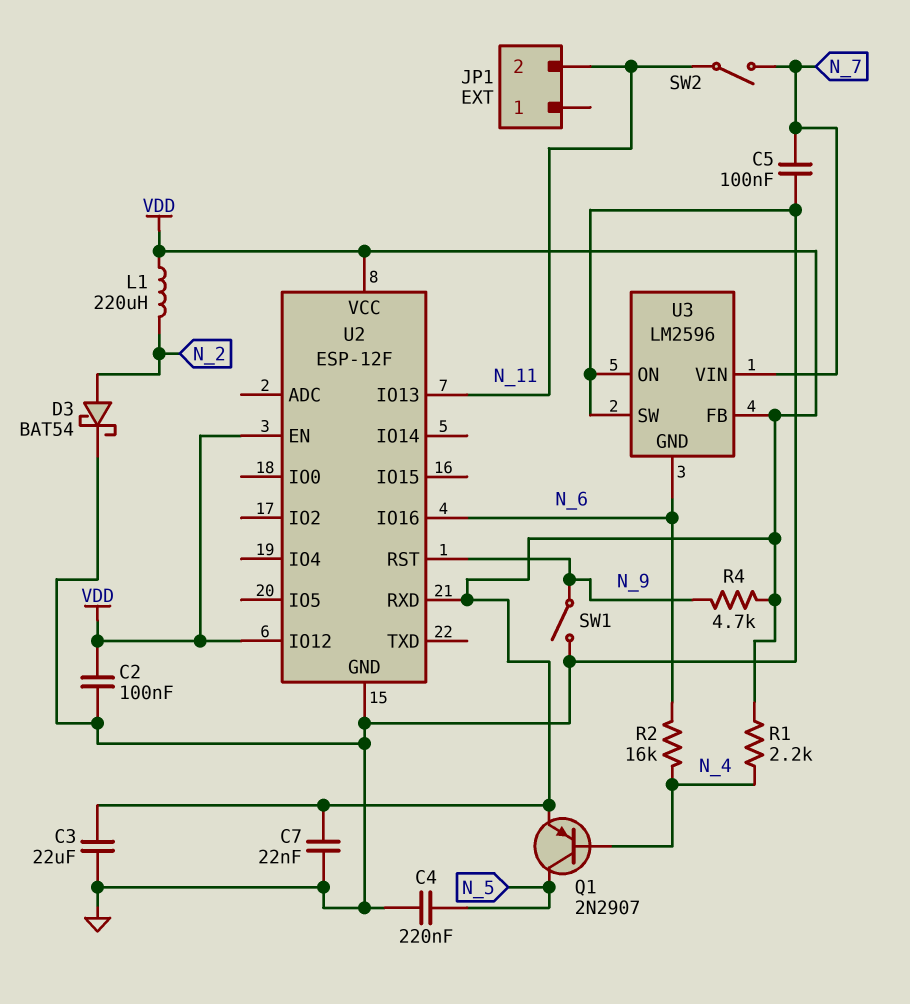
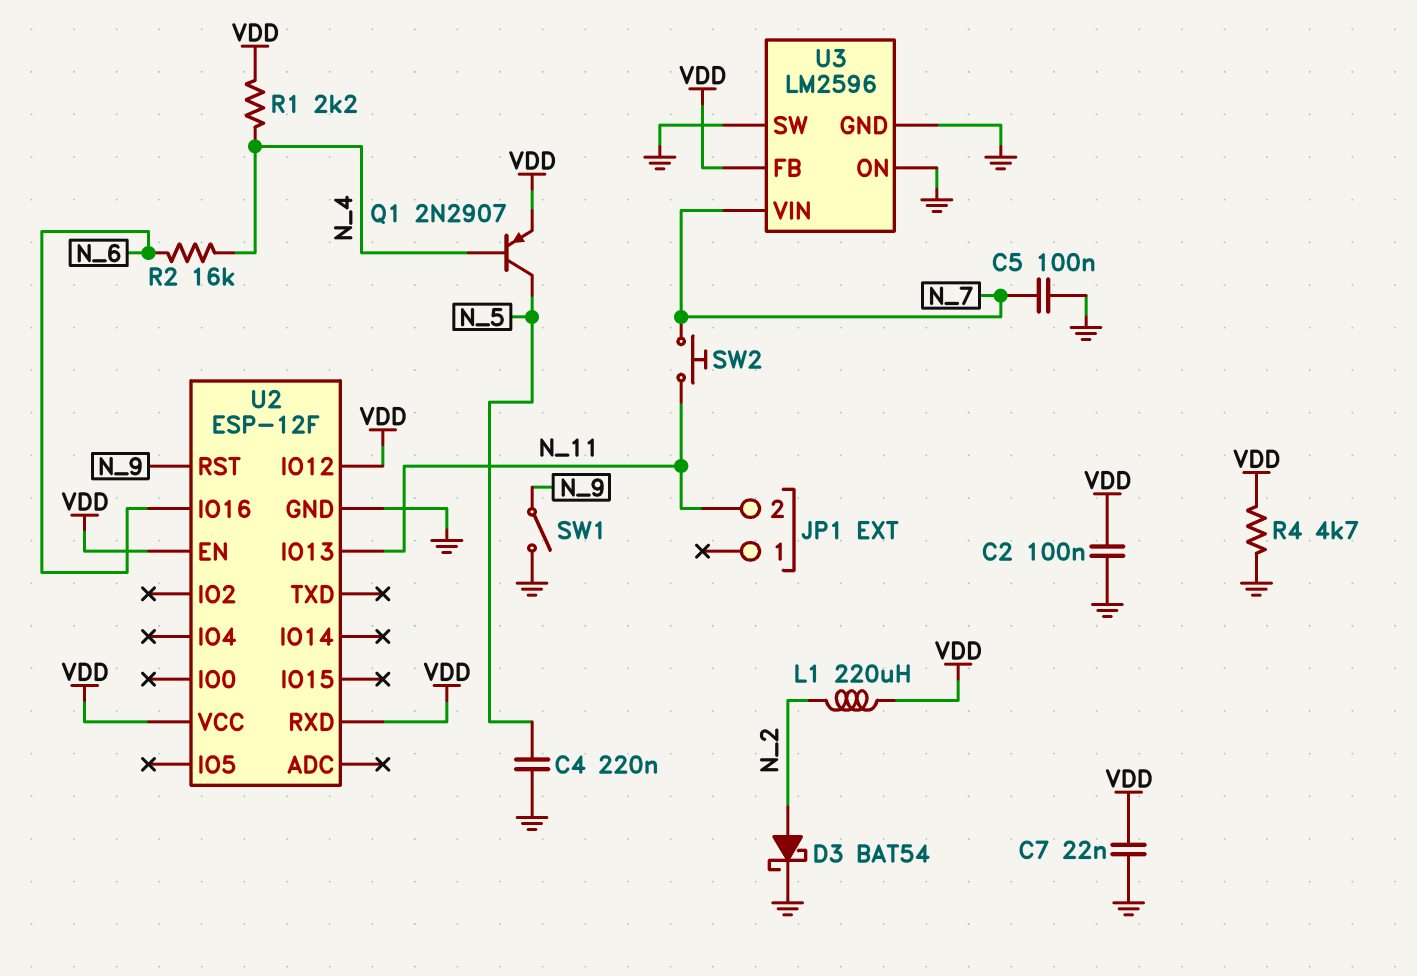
C3: 22uF (GND, VDD) -> none
R4: 4.7k (N_9, VDD) -> 4.7k (GND, VDD)
SW2: switch (N_7, N_11) -> button (N_7, N_11)
U3 pin GND: N_6 -> GND

